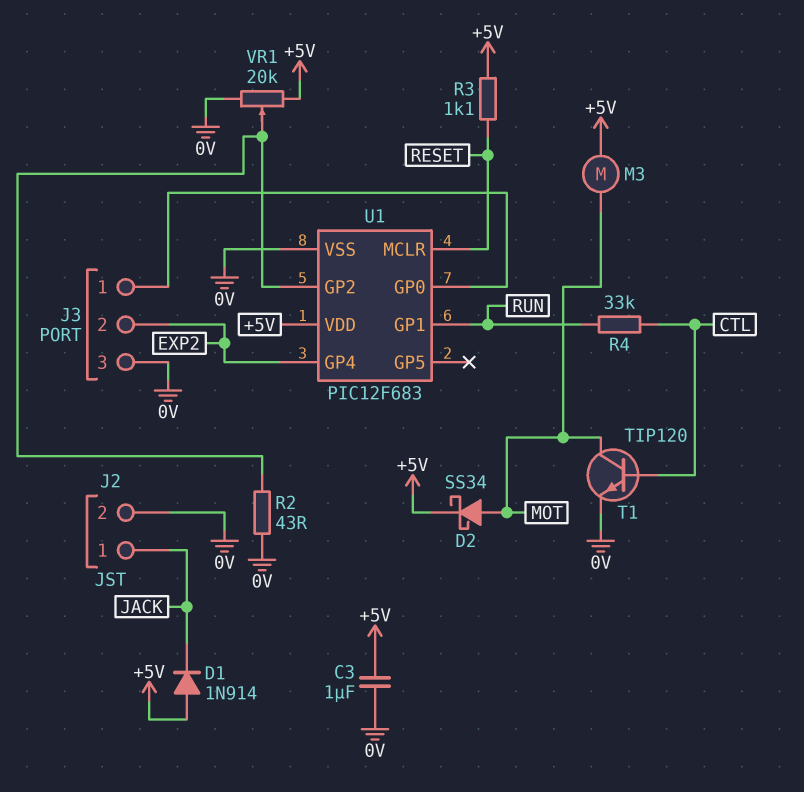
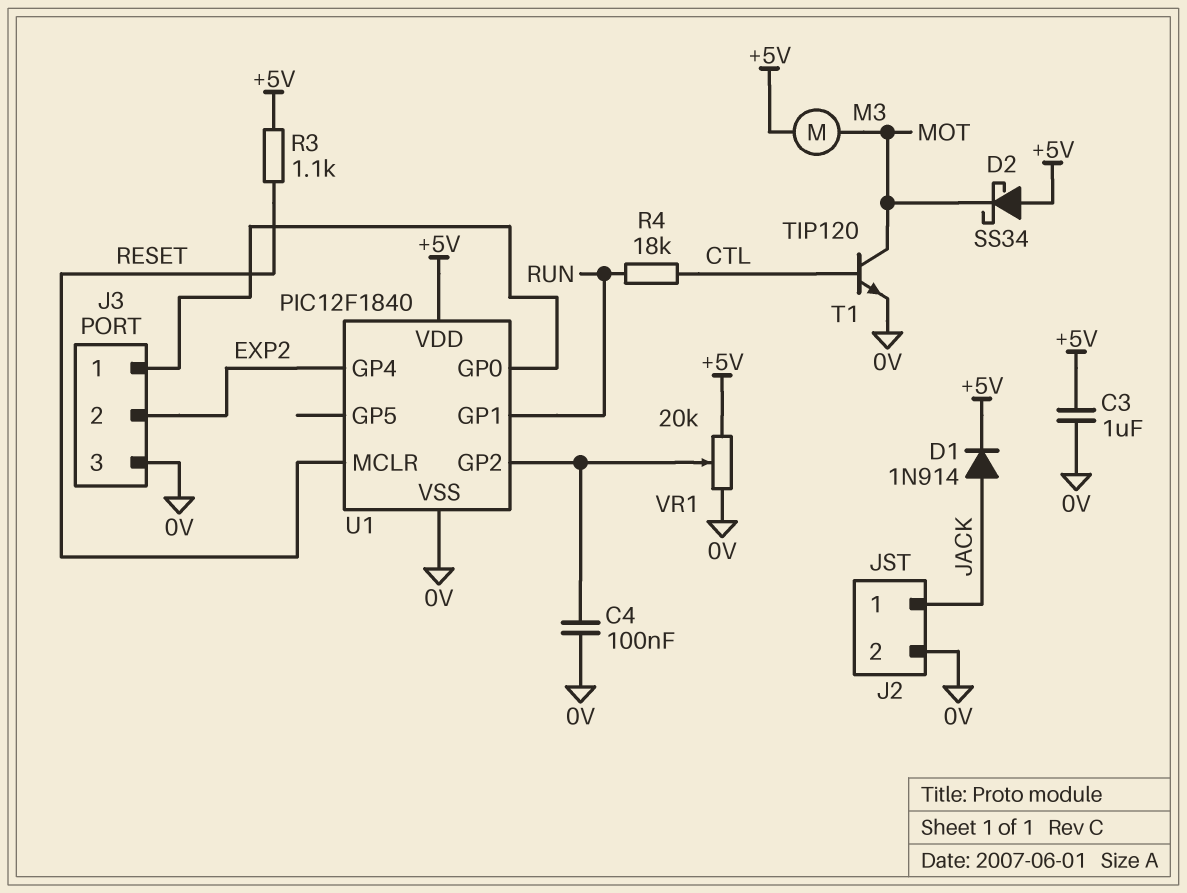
C4: none -> 100nF (0V, U1/GP2)
D1: diode 1N914 (A +5V, K JACK) -> diode 1N914 (A JACK, K +5V)
D2: schottky SS34 (A MOT, K +5V) -> schottky SS34 (A +5V, K MOT)
R2: 43 (0V, U1/GP2) -> none
R4: 33k (CTL, RUN) -> 18k (CTL, RUN)
U1: PIC12F683 -> PIC12F1840

